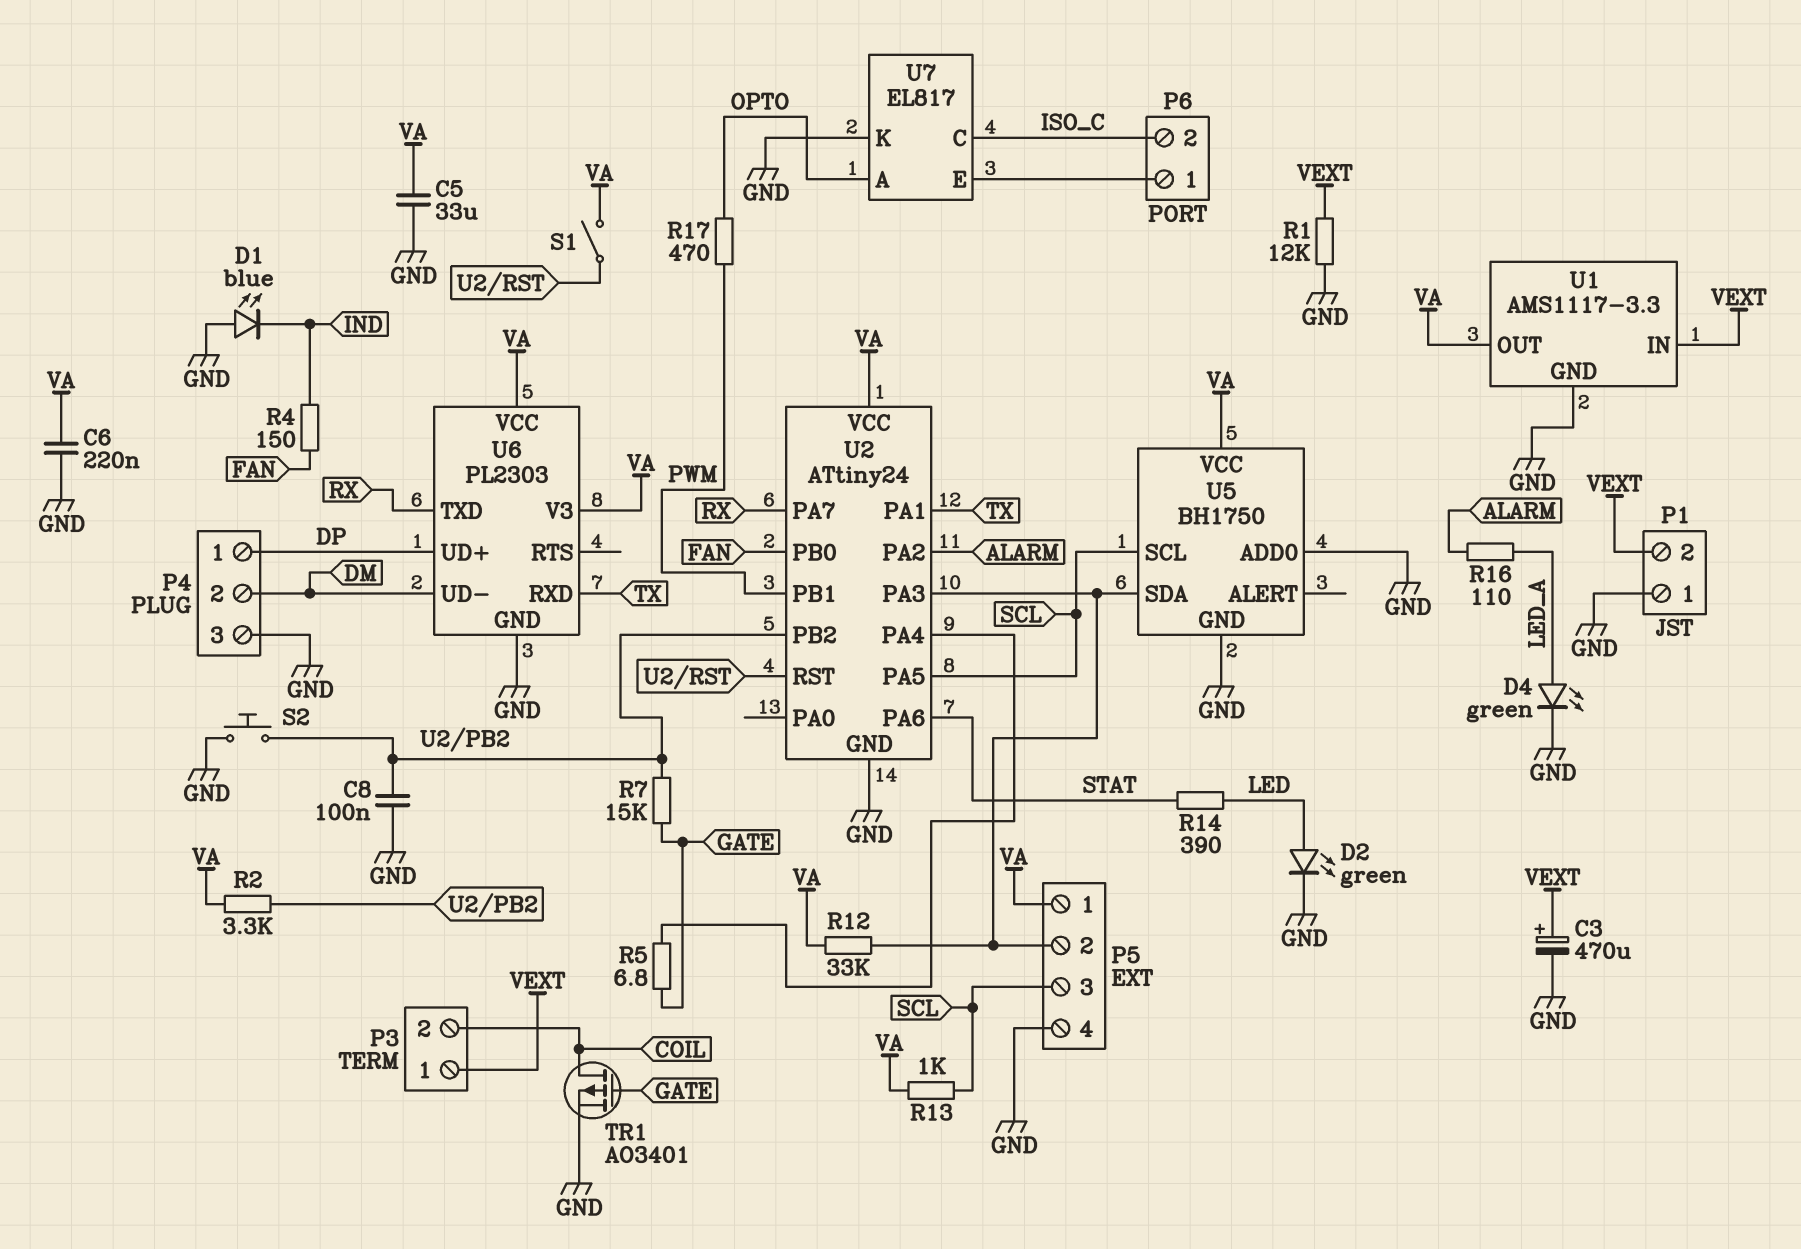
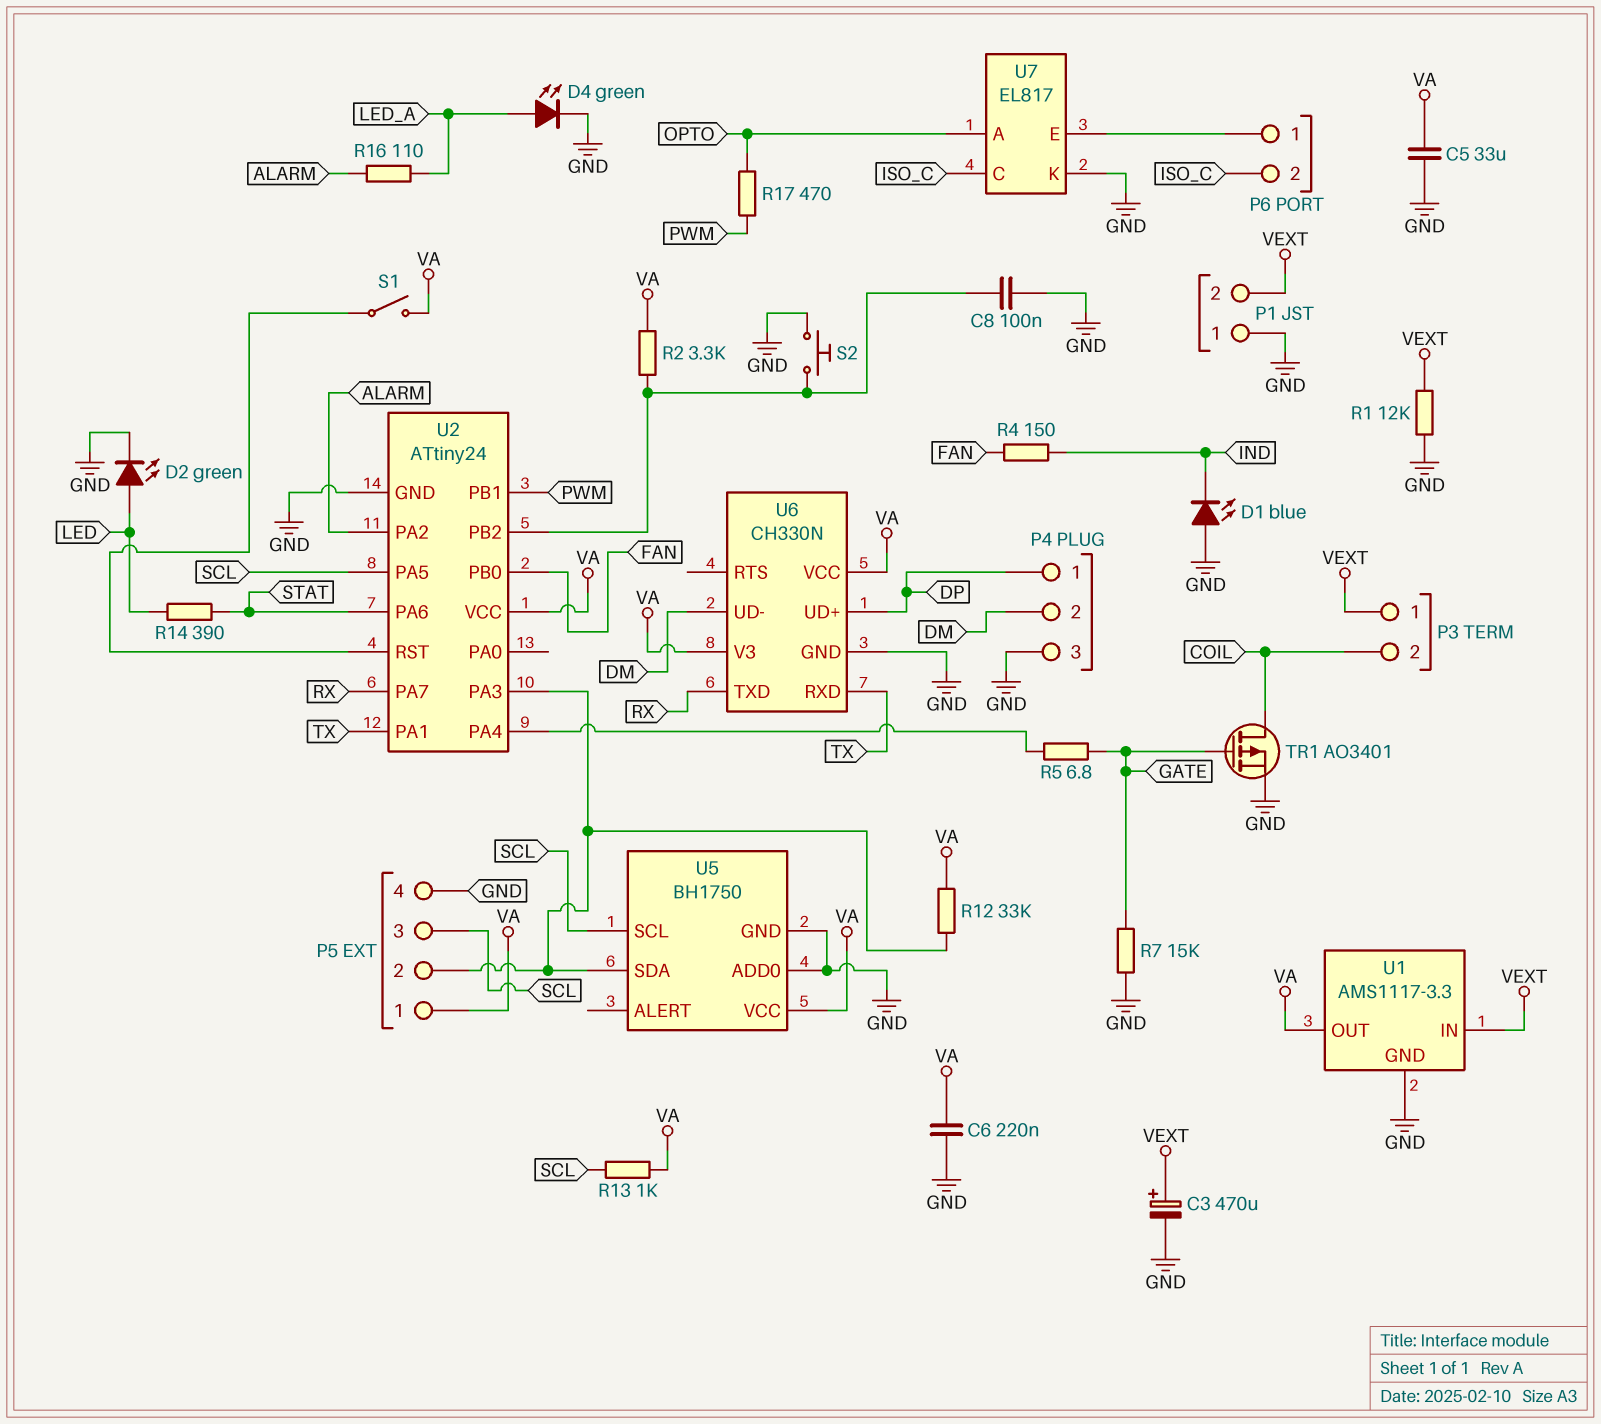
R7: 15k (GATE, U2/PB2) -> 15k (GATE, GND)
U6: PL2303 -> CH330N

